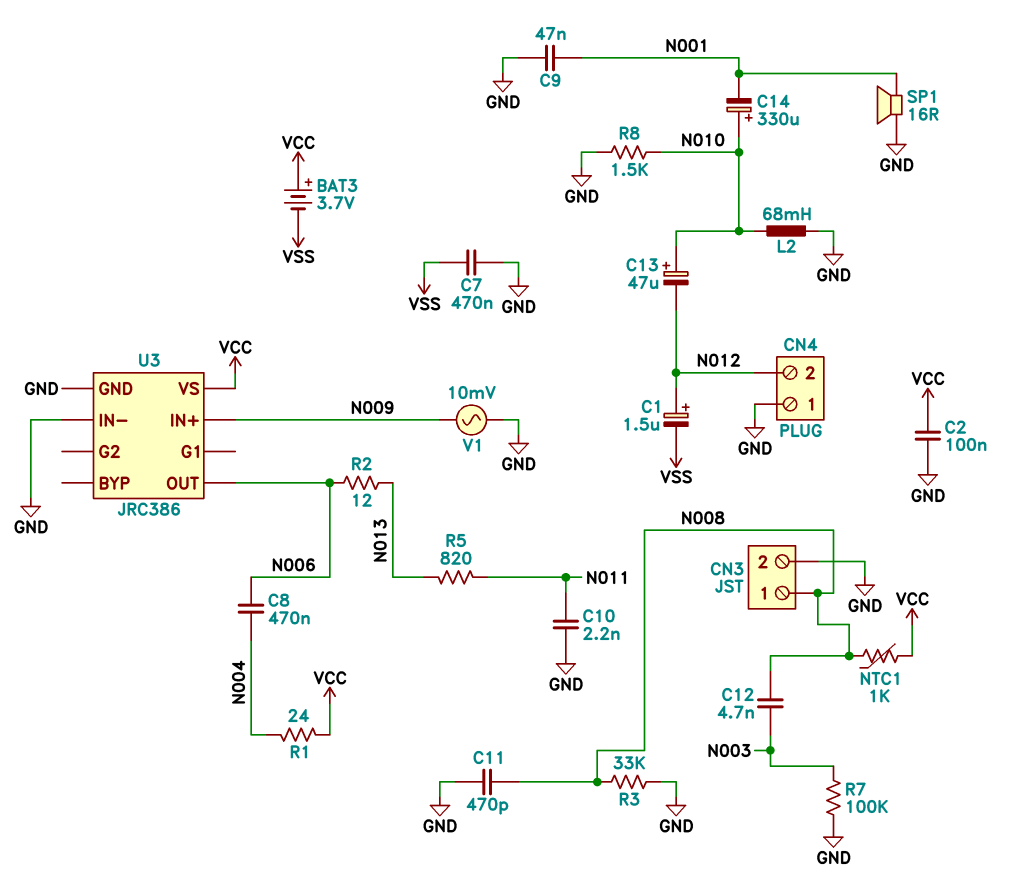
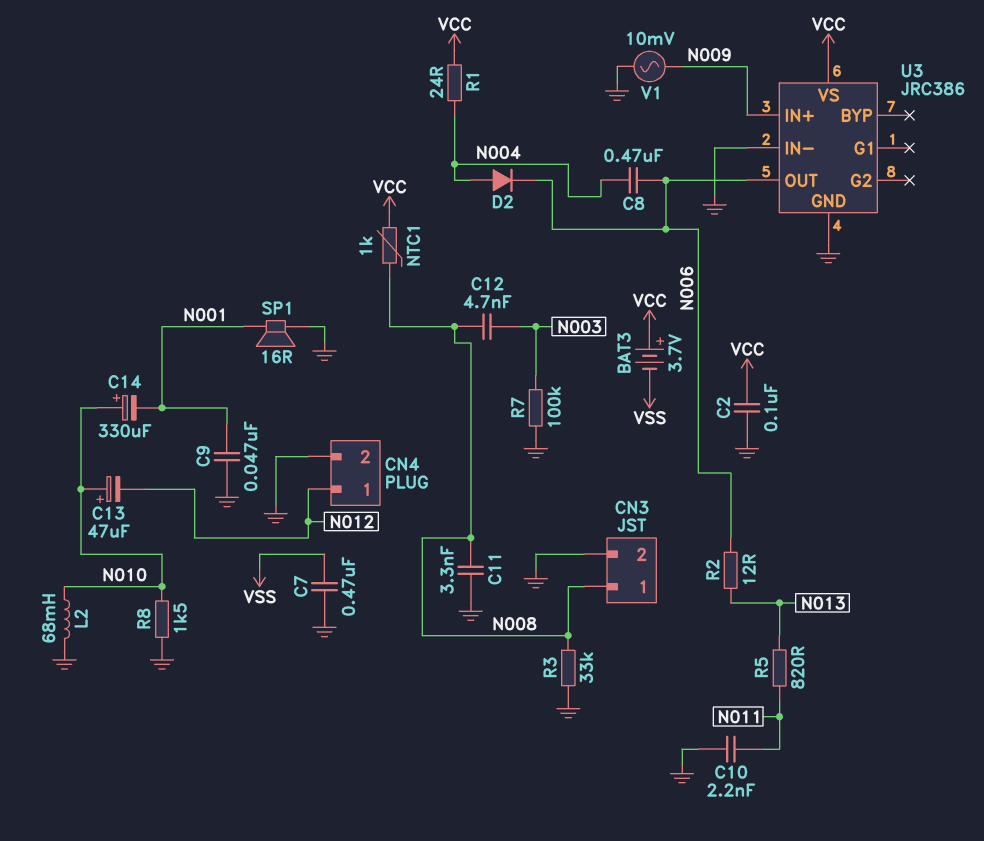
C1: 1.5uF (plus N012, minus VSS) -> none
C11: 470pF (GND, N008) -> 3.3nF (GND, N008)
CN4 pin 1: GND -> N012
CN4 pin 2: N012 -> GND
D2: none -> diode (A N004, K N006)

